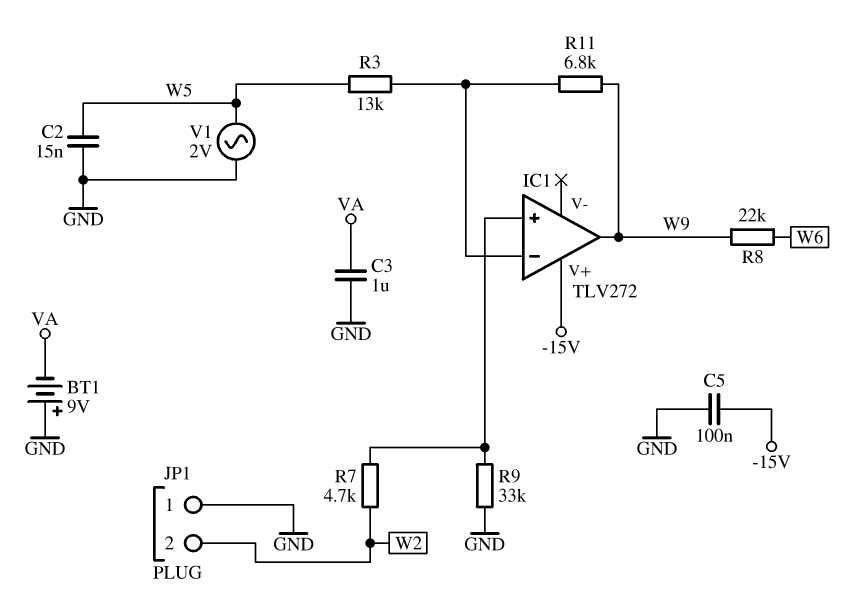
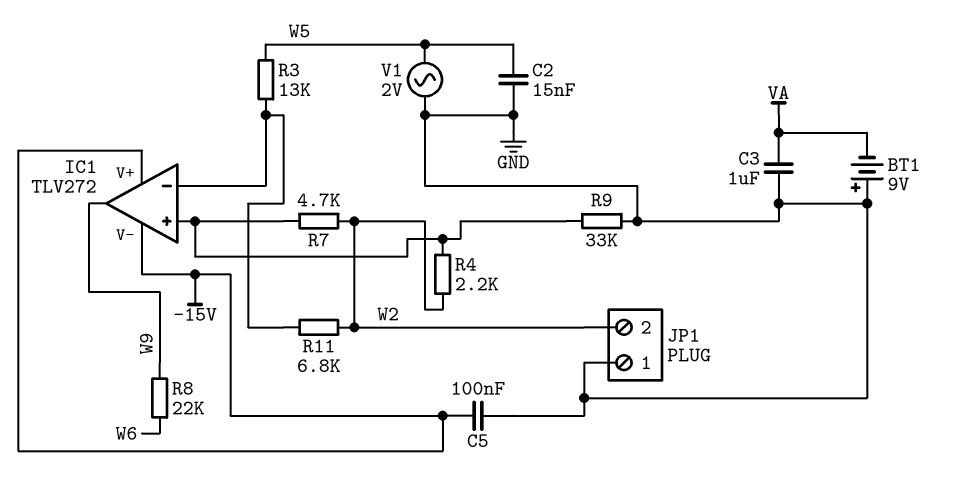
IC1 pin V-: none -> -15V
R4: none -> 2.2k (IC1/in+, W2)
R11: 6.8k (IC1/in-, W9) -> 6.8k (IC1/in-, W2)

